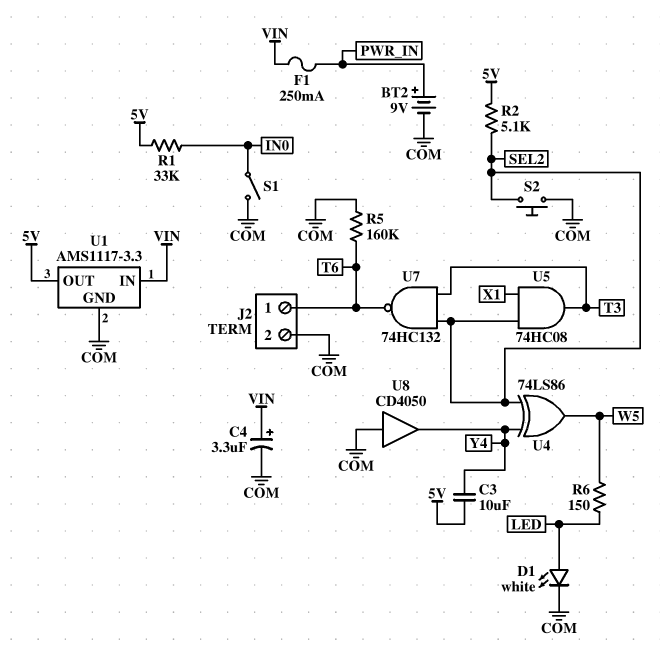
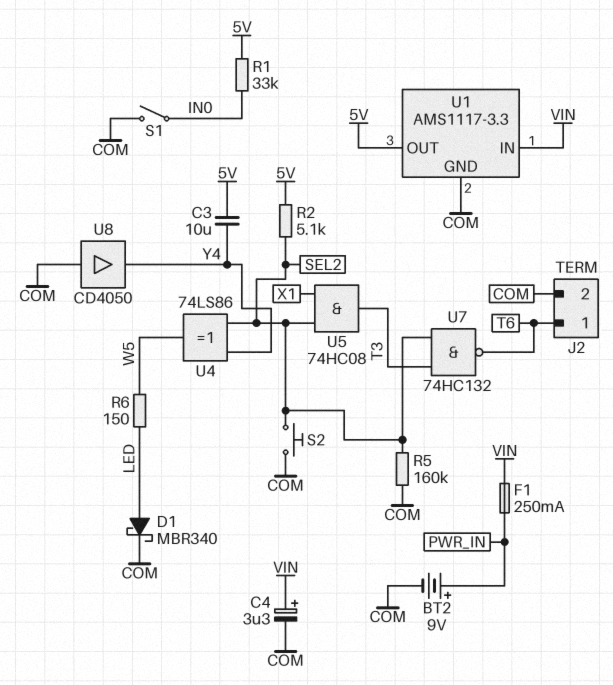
D1: LED white (A LED, K COM) -> schottky MBR340 (A LED, K COM)
R5: 160k (COM, T6) -> 160k (COM, SEL2)

